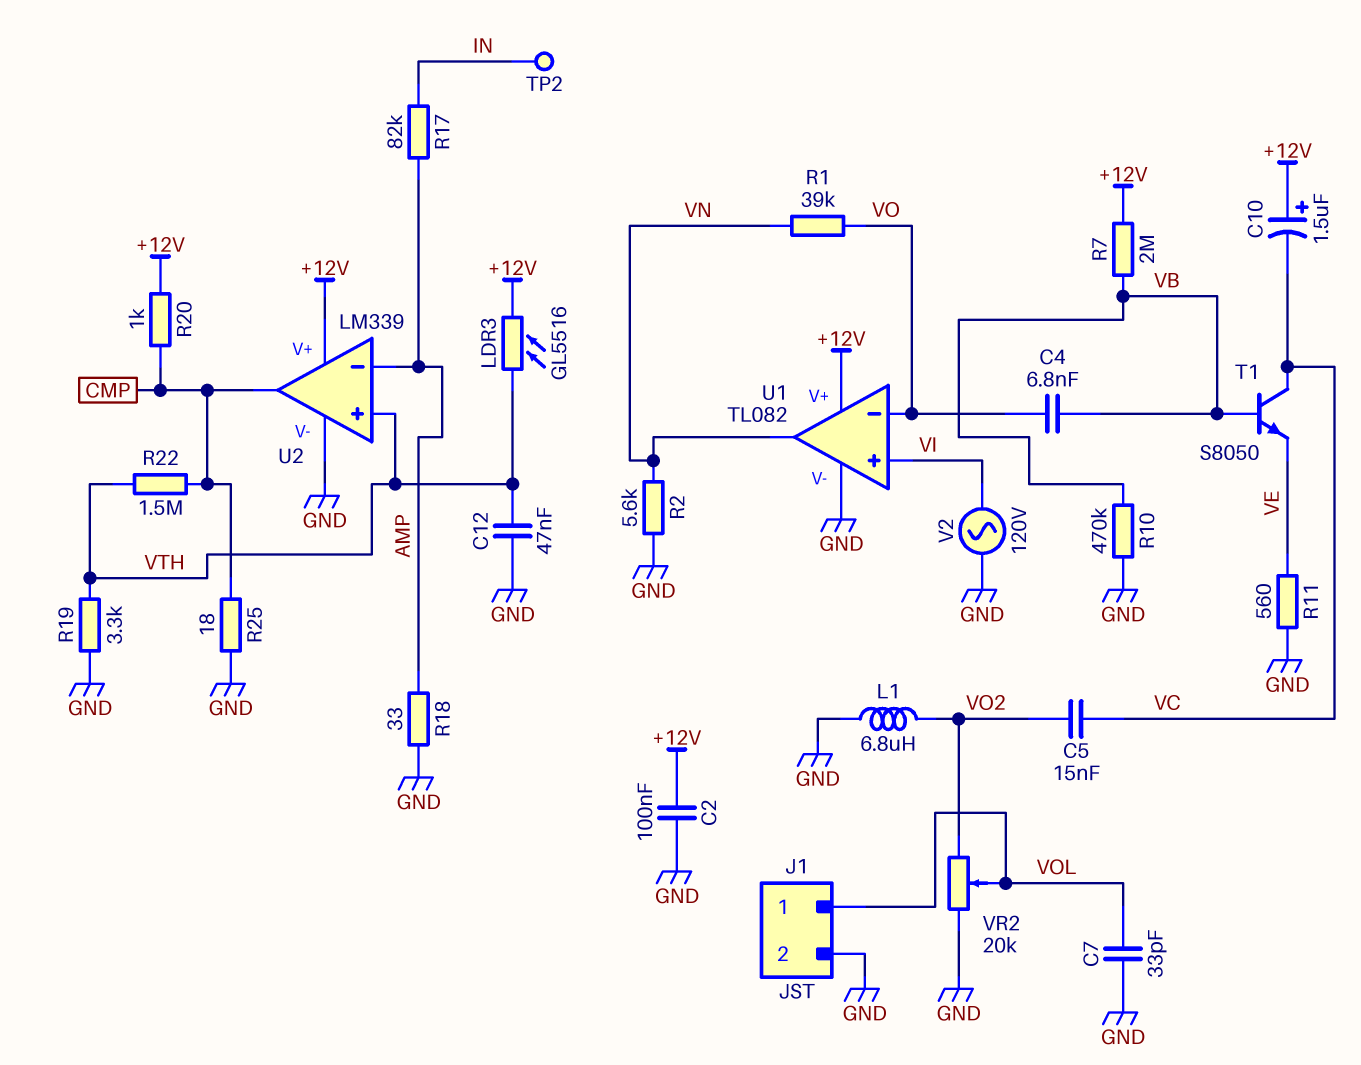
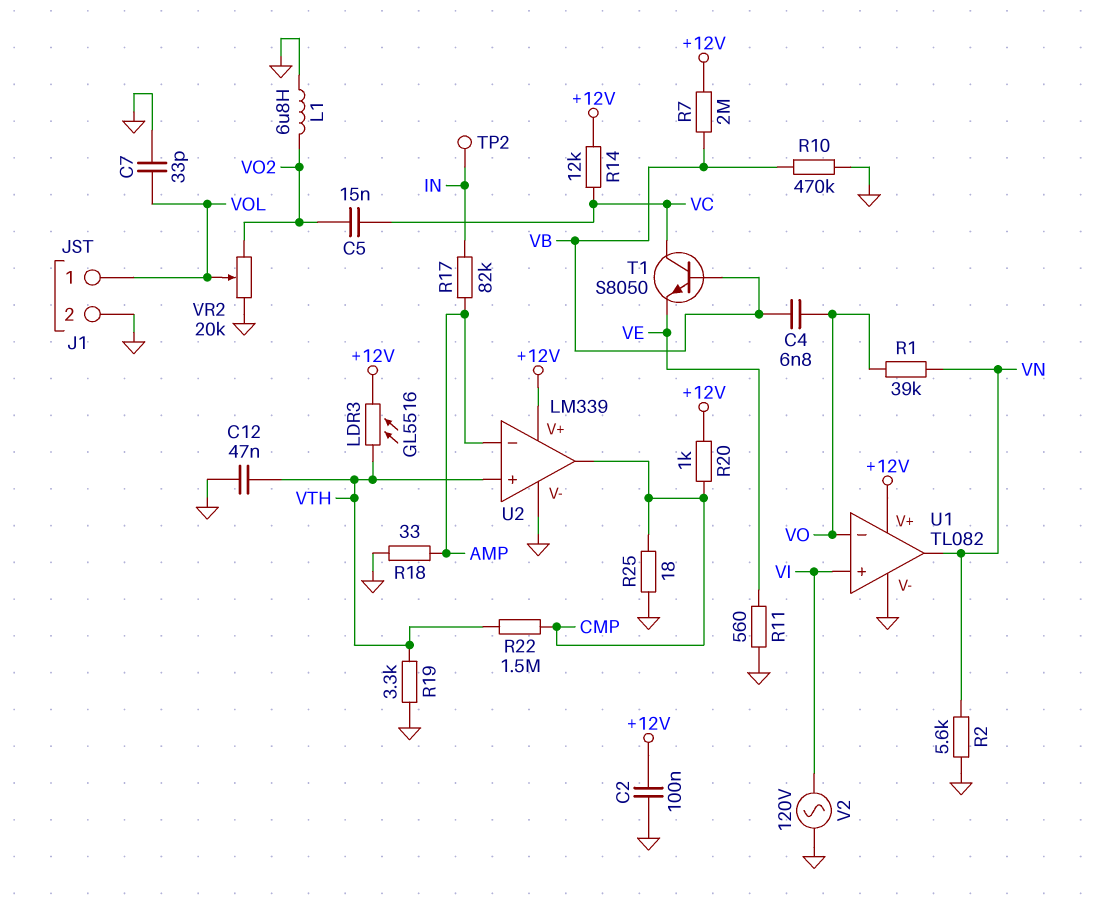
C10: 1.5uF (plus +12V, minus VC) -> none
R14: none -> 12k (+12V, VC)

